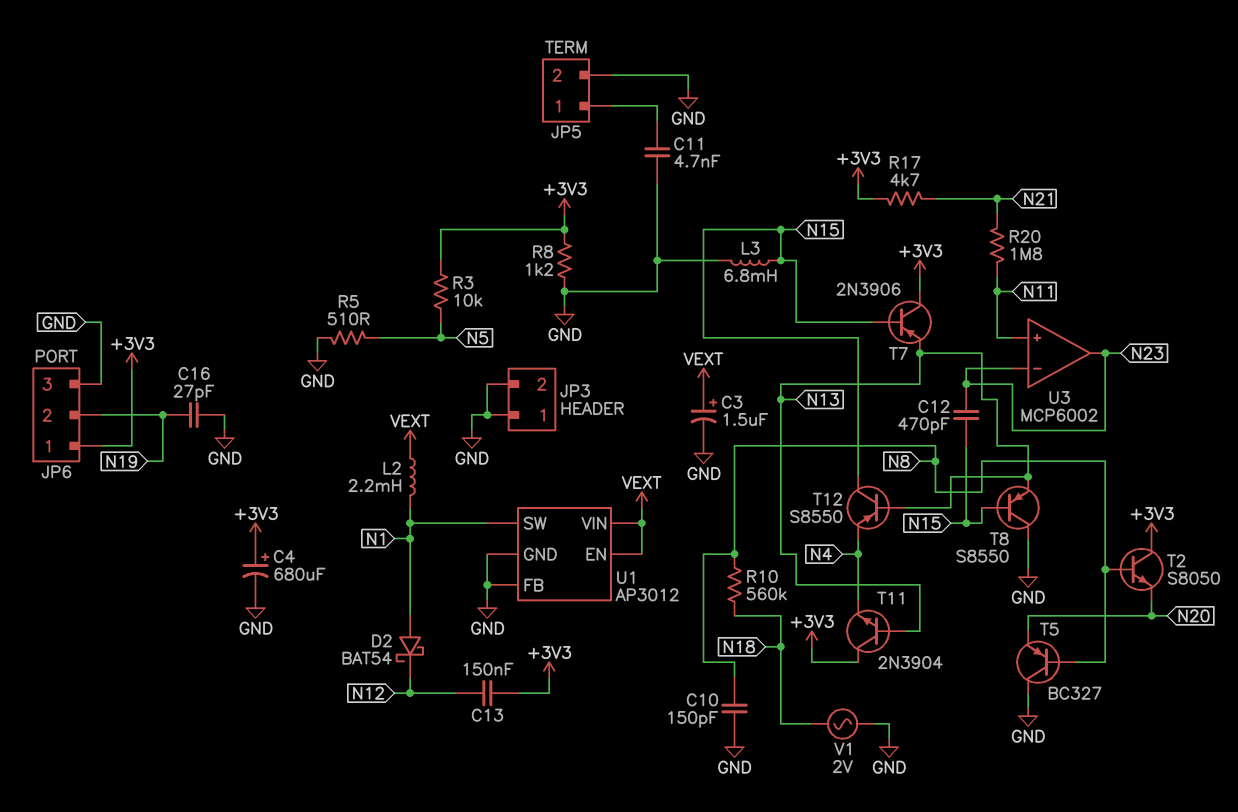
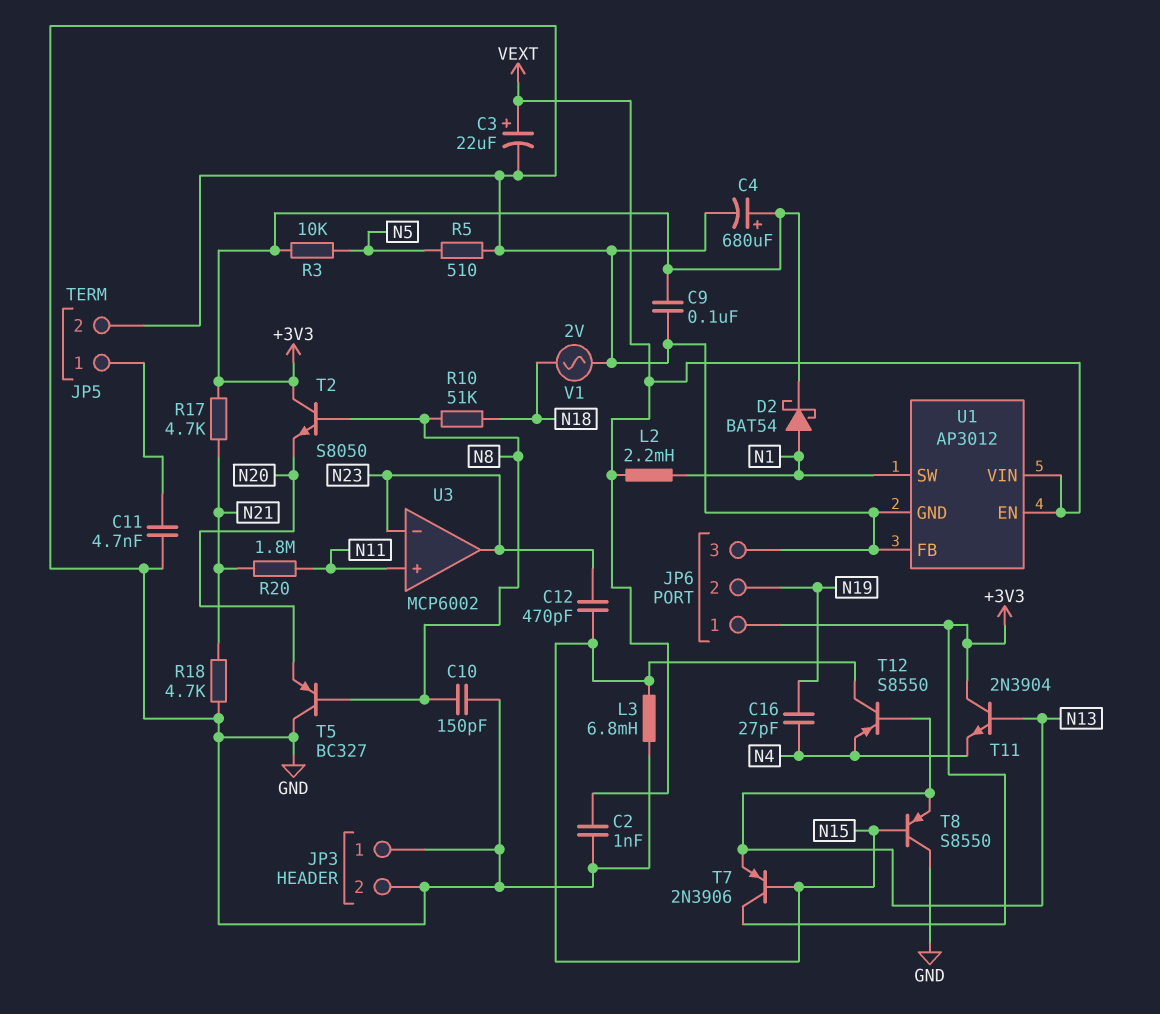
C2: none -> 1nF (GND, VEXT)
C3: 1.5uF (plus VEXT, minus GND) -> 22uF (plus VEXT, minus GND)
C9: none -> 100nF (+3V3, GND)
C13: 150nF (+3V3, N12) -> none
C16: 27pF (GND, N19) -> 27pF (N4, N19)
D2: schottky BAT54 (A N1, K N12) -> schottky BAT54 (A N1, K +3V3)
R8: 1.2k (+3V3, GND) -> none
R10: 560k (N8, N18) -> 51k (N8, N18)
R18: none -> 4.7k (GND, N21)

